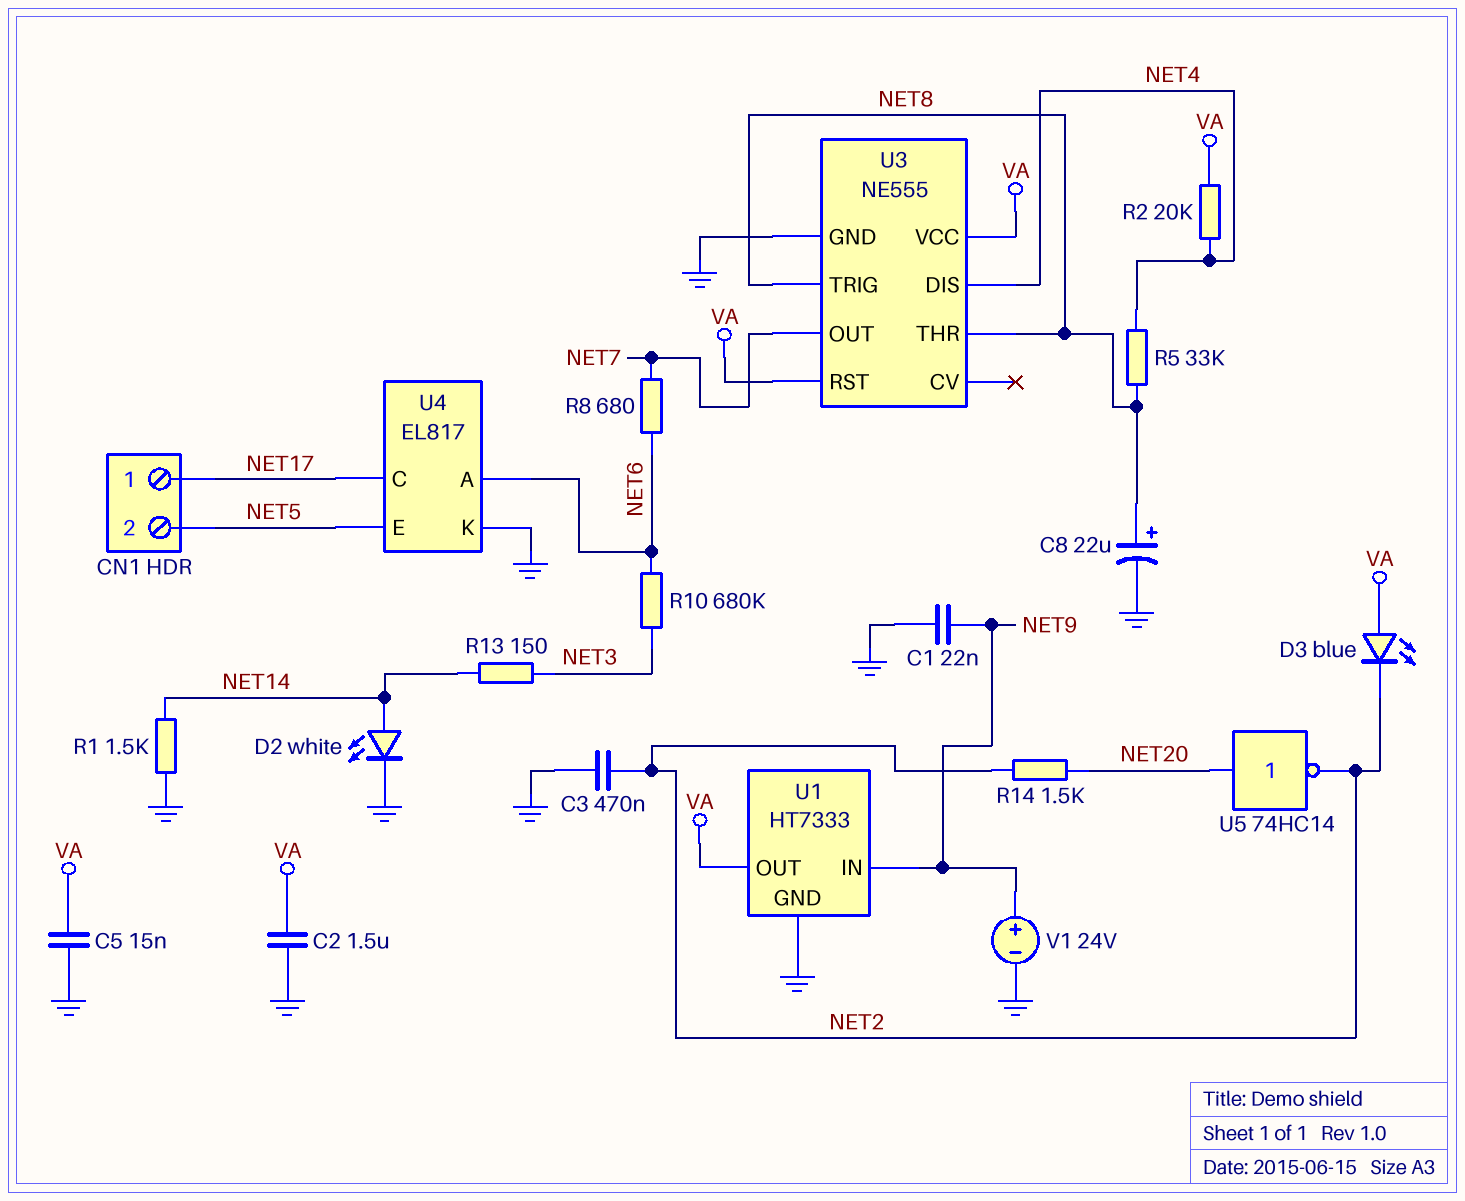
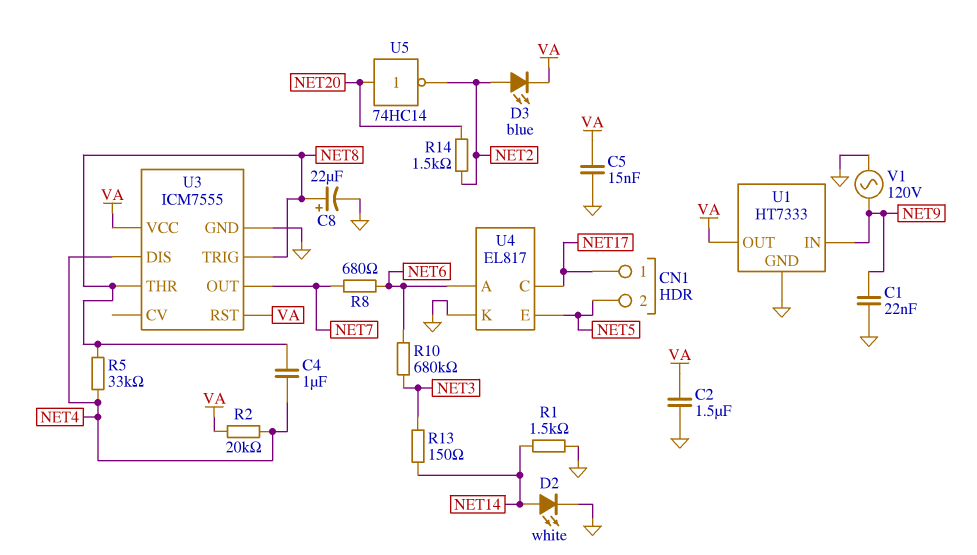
C3: 470nF (GND, NET2) -> none
C4: none -> 1uF (NET4, NET8)
D3: LED blue (A VA, K NET2) -> LED blue (A NET2, K VA)
U3: NE555 -> ICM7555
V1: 24V (plus NET9, minus GND) -> AC 120V (GND, NET9)

